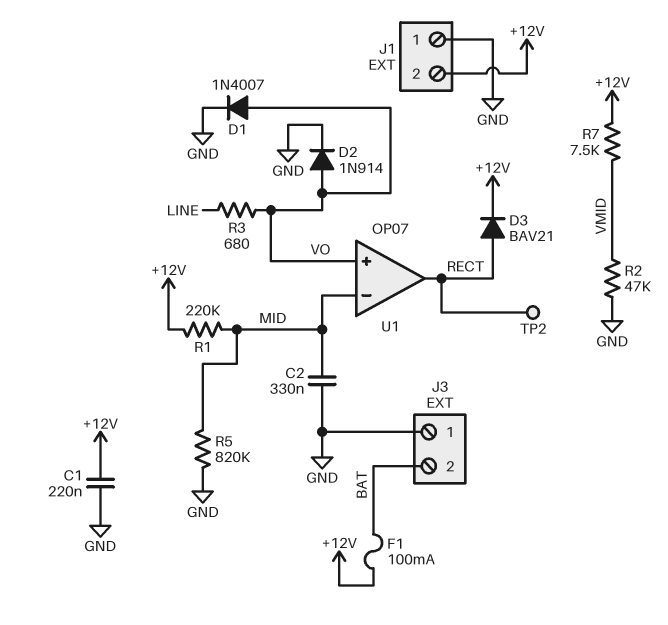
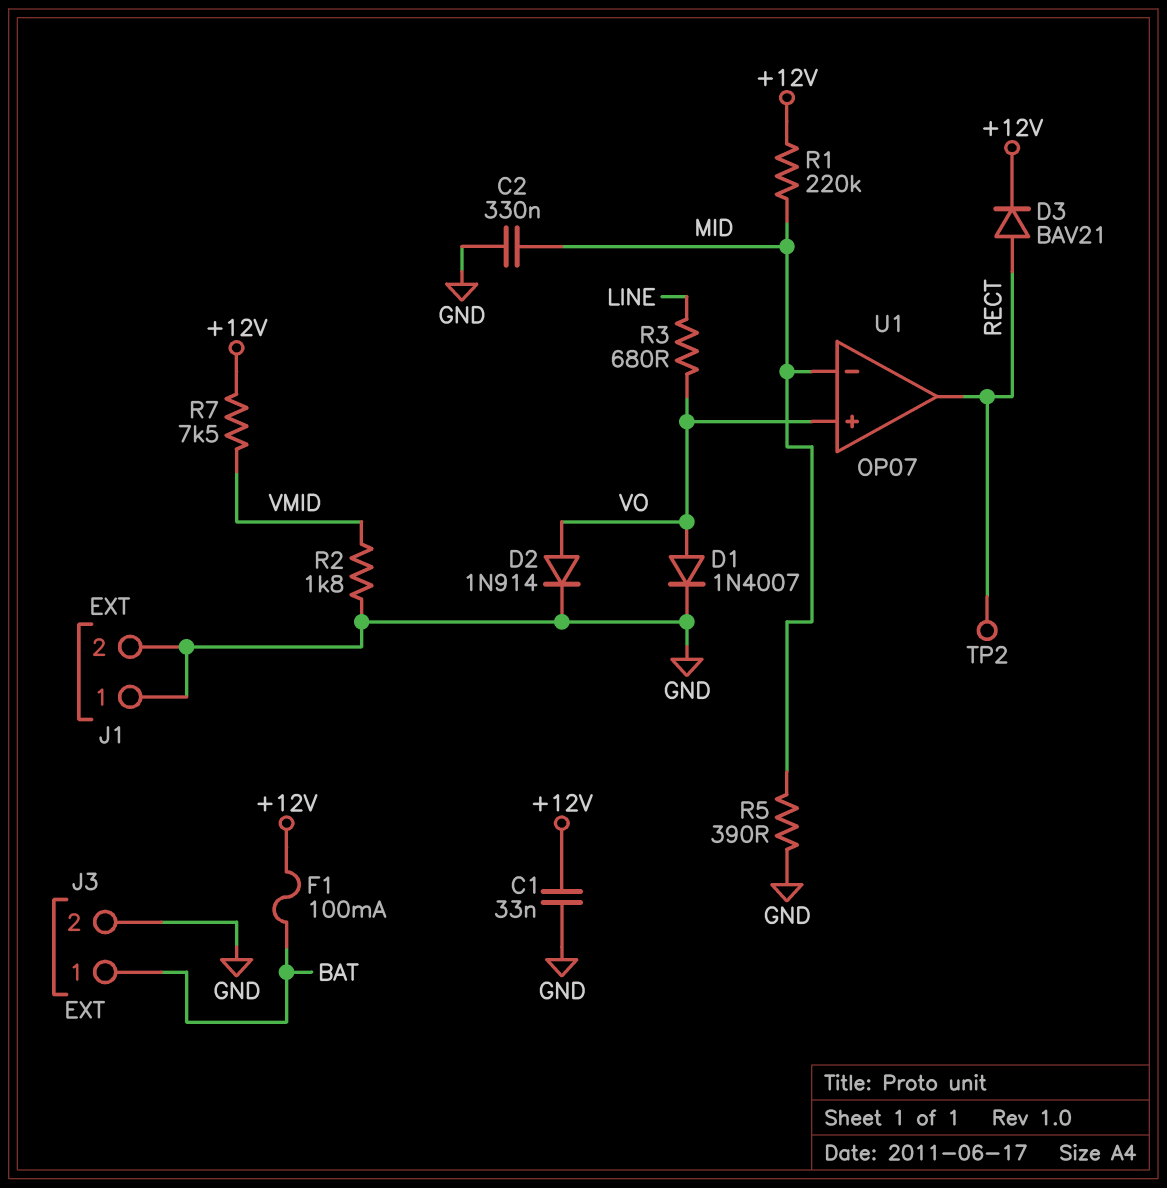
C1: 220nF (+12V, GND) -> 33nF (+12V, GND)
J1 pin 2: +12V -> GND
J3 pin 1: GND -> BAT
J3 pin 2: BAT -> GND
R2: 47k (GND, VMID) -> 1.8k (GND, VMID)
R5: 820k (GND, MID) -> 390 (GND, MID)

